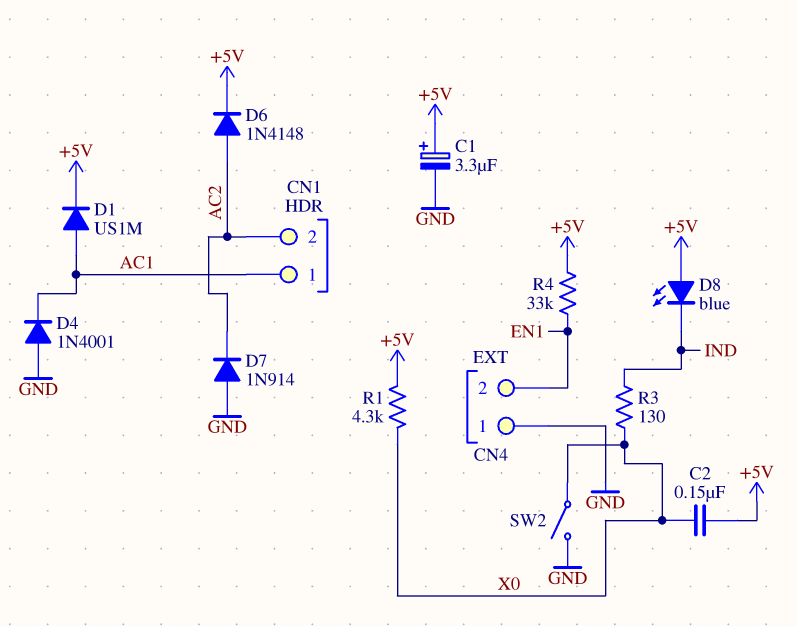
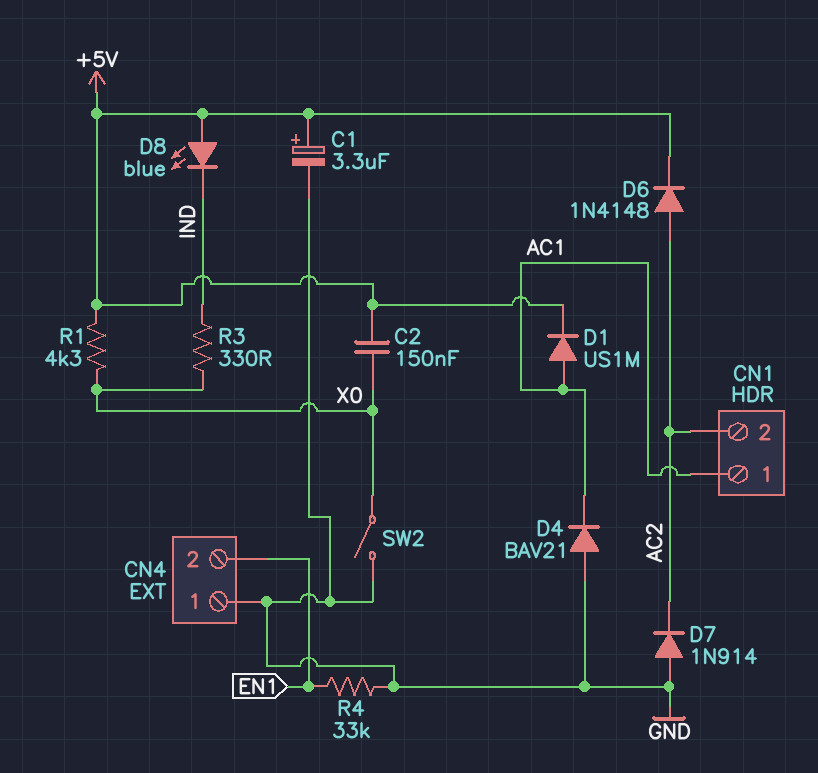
D4: diode 1N4001 (A GND, K AC1) -> diode BAV21 (A GND, K AC1)
R3: 130 (IND, X0) -> 330 (IND, X0)
R4: 33k (+5V, EN1) -> 33k (EN1, GND)

